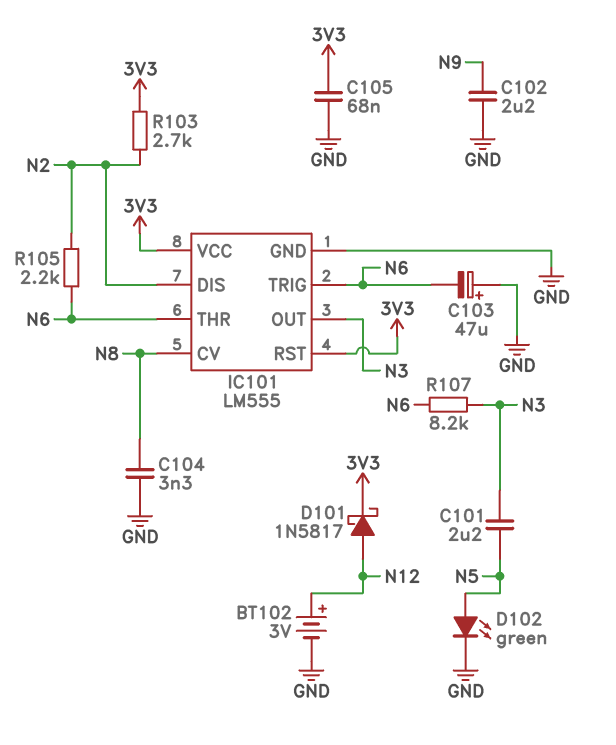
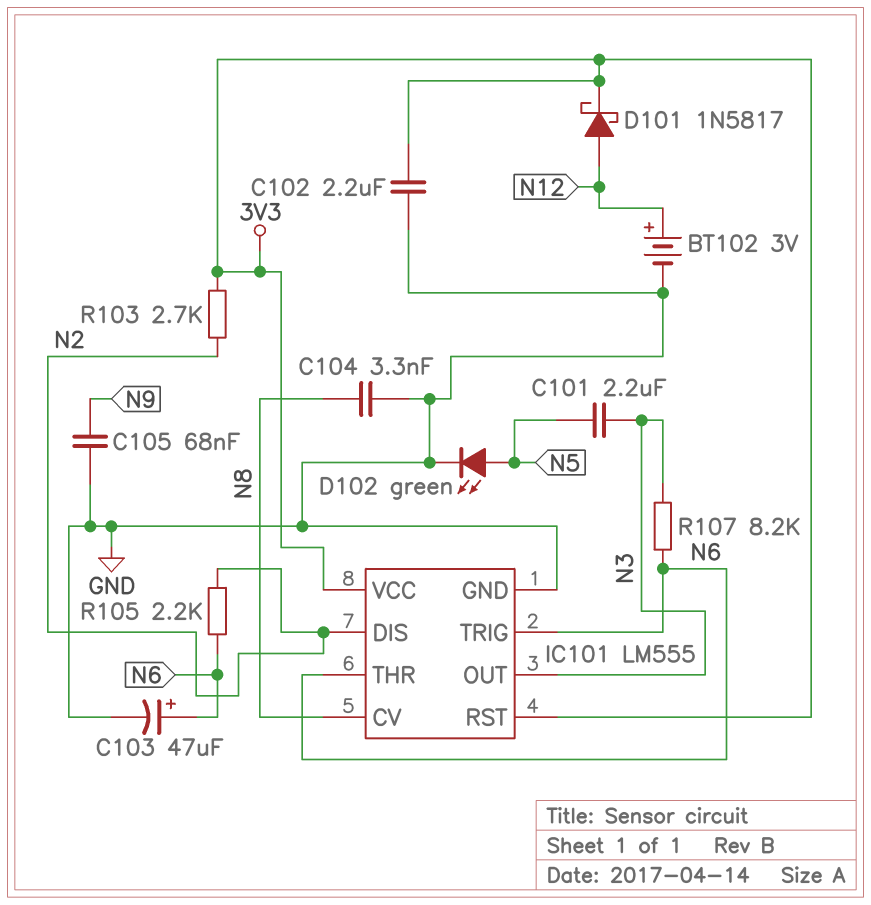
C102: 2.2uF (GND, N9) -> 2.2uF (3V3, GND)
C103: 47uF (plus GND, minus N6) -> 47uF (plus N6, minus GND)
C105: 68nF (3V3, GND) -> 68nF (GND, N9)

